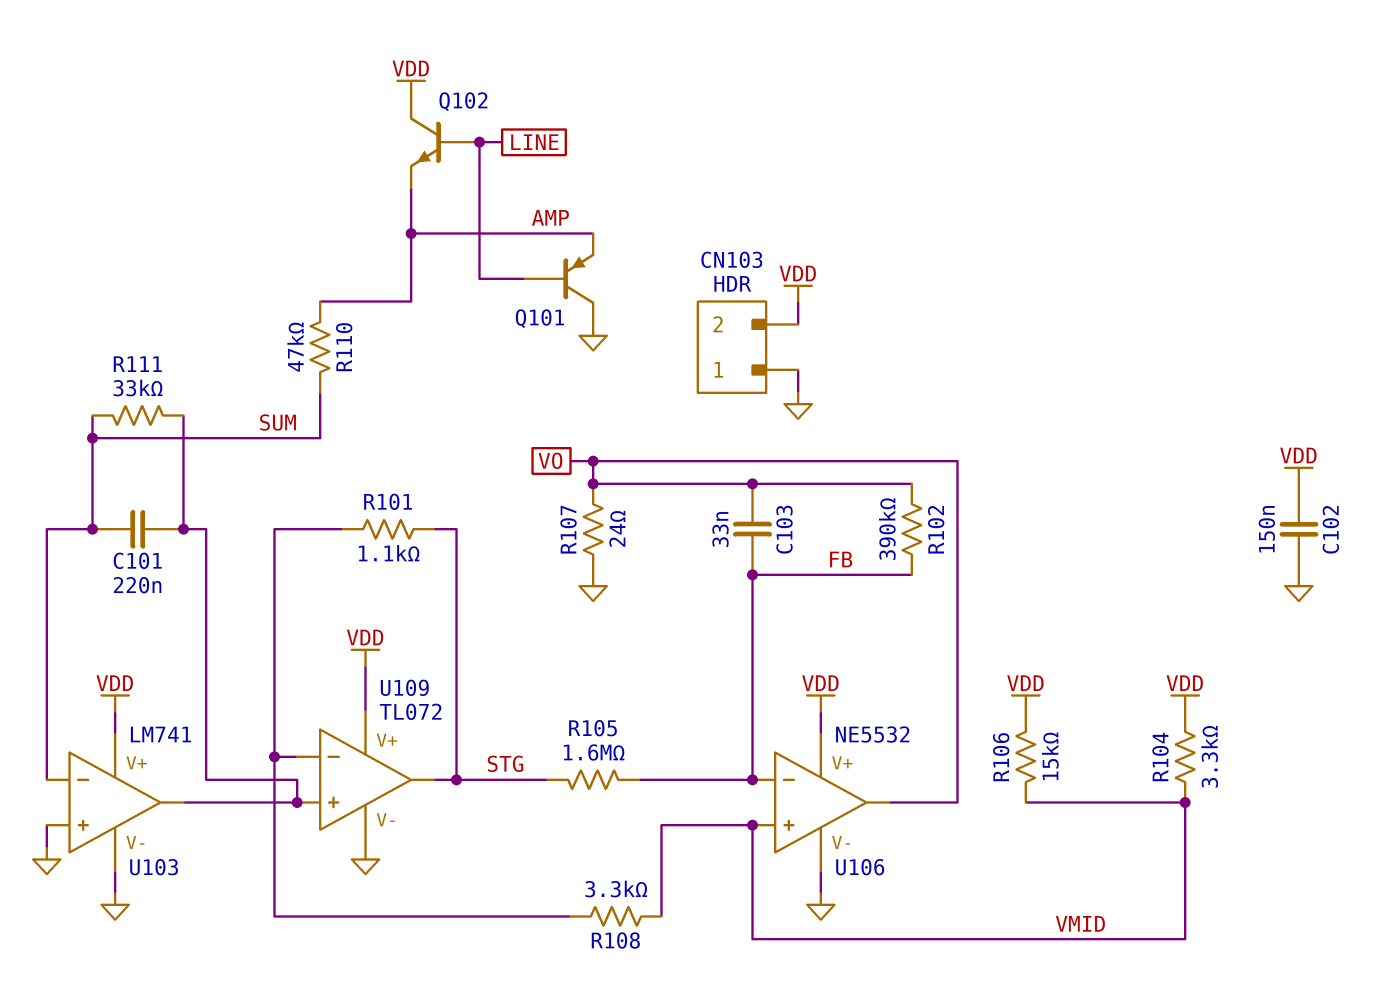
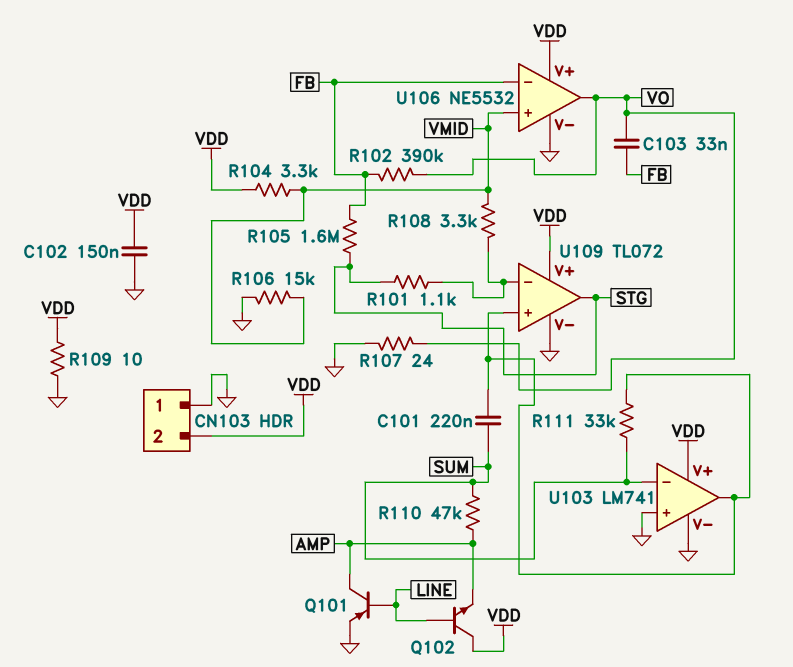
Q101: PNP (B LINE, C GND, E AMP) -> PNP (B LINE, C AMP, E GND)
R106: 15k (VDD, VMID) -> 15k (GND, VMID)
R109: none -> 10 (GND, VDD)

